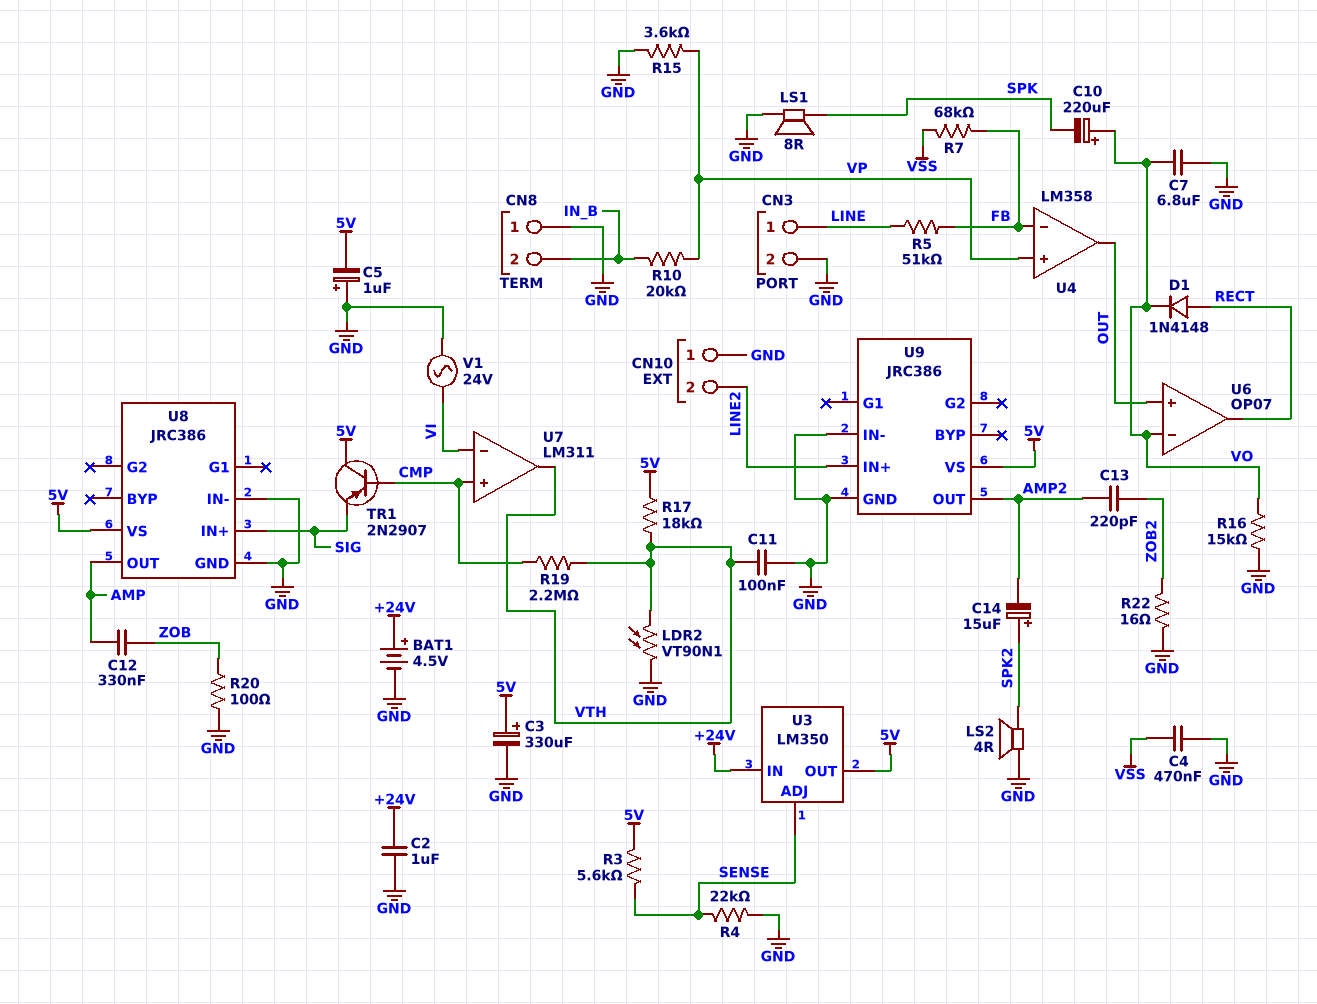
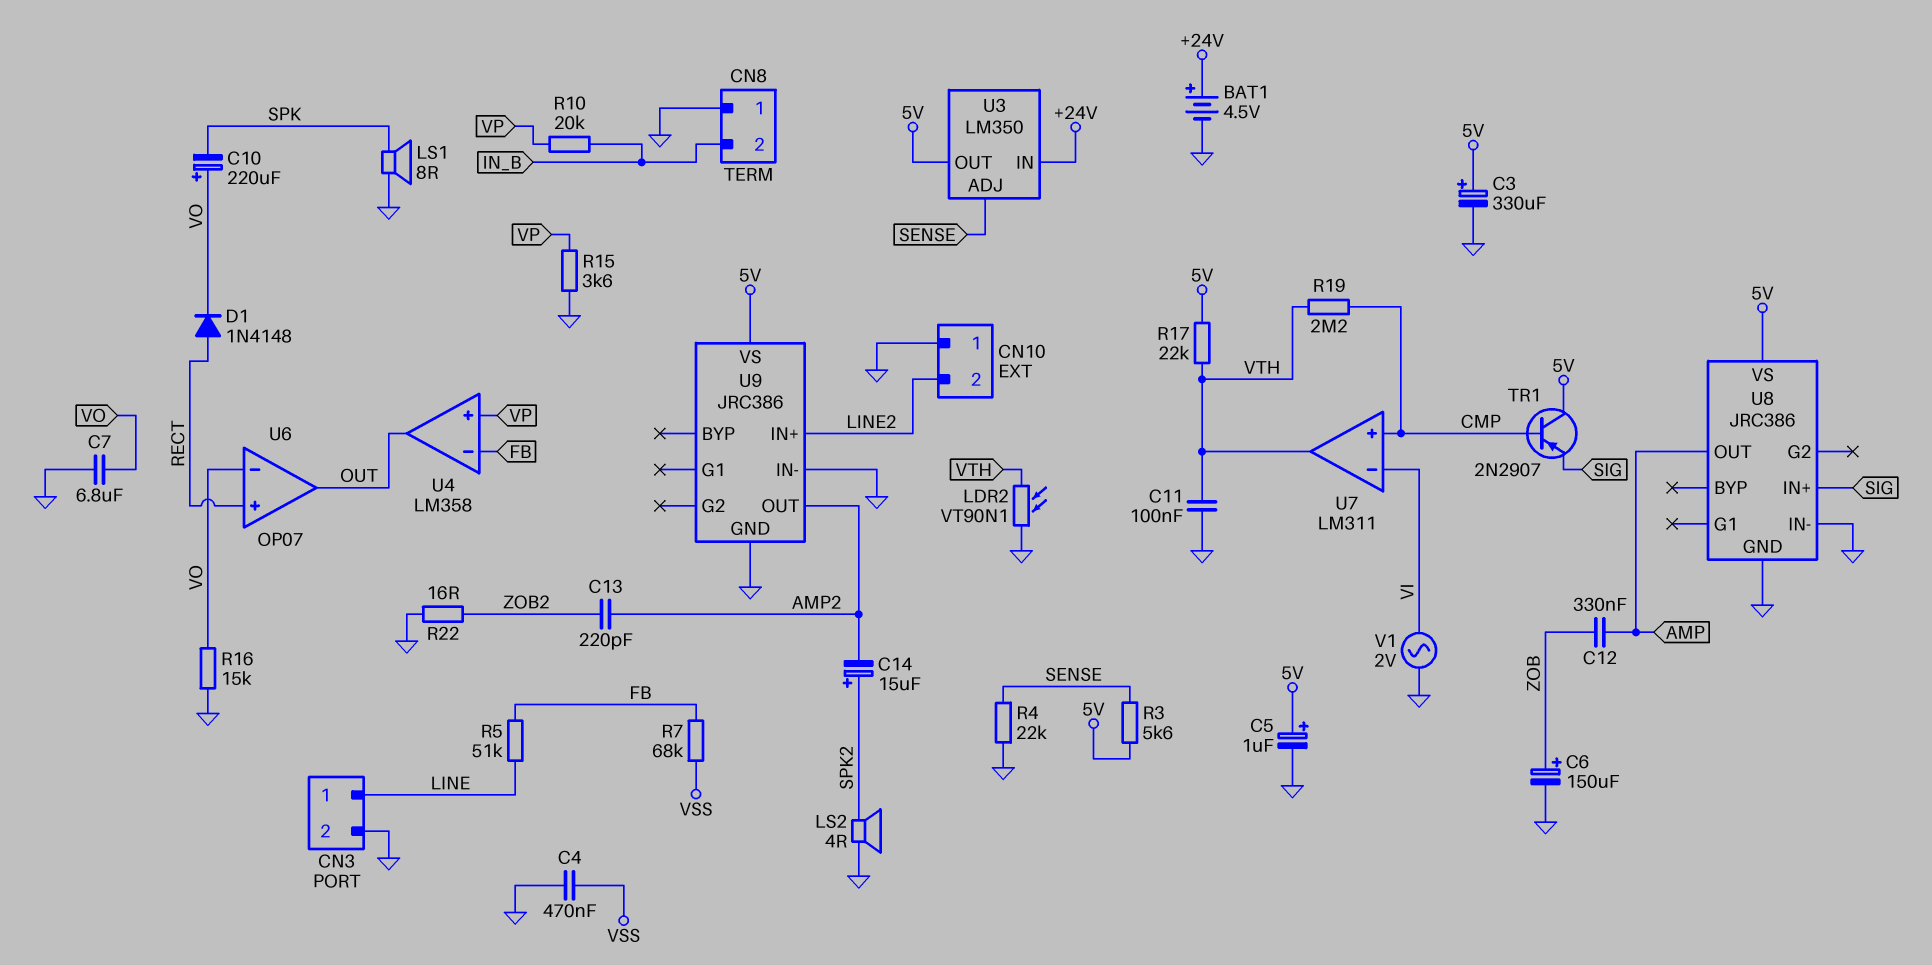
C2: 1uF (+24V, GND) -> none
C5: 1uF (plus GND, minus 5V) -> 1uF (plus 5V, minus GND)
C6: none -> 150uF (plus ZOB, minus GND)
R17: 18k (5V, VTH) -> 22k (5V, VTH)
R20: 100 (GND, ZOB) -> none
U6 pin in+: OUT -> RECT
U6 pin out: RECT -> OUT
V1: AC 24V (GND, VI) -> AC 2V (GND, VI)

